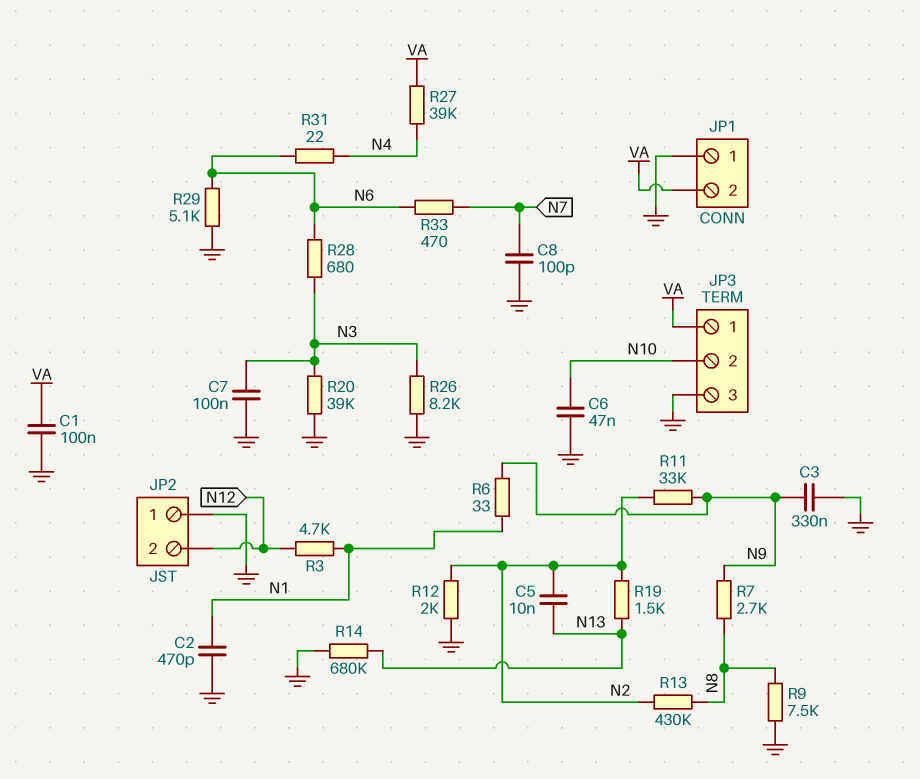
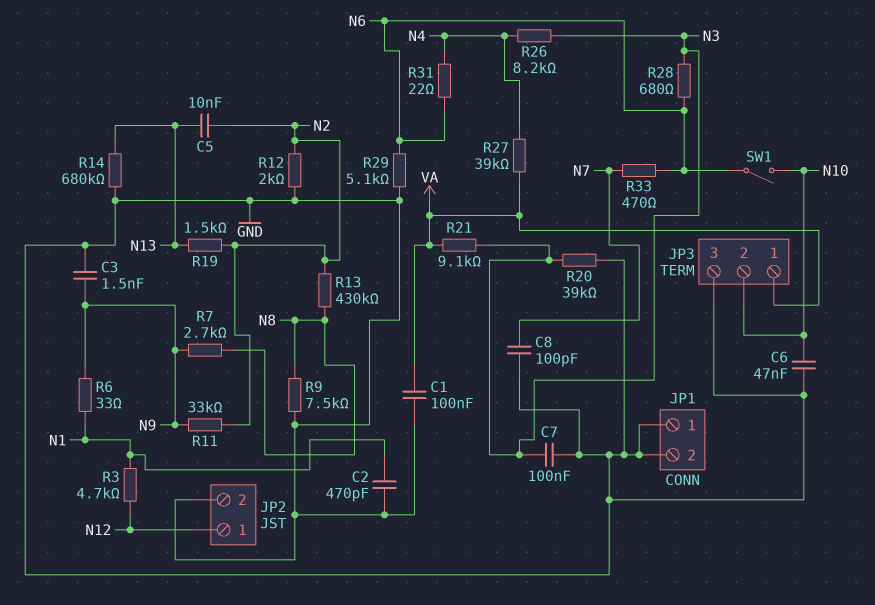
C3: 330nF (GND, N9) -> 1.5nF (GND, N9)
JP1 pin 2: VA -> GND
JP2 pin 1: GND -> N12
JP2 pin 2: N12 -> GND
R21: none -> 9.1k (N3, VA)
R26: 8.2k (GND, N3) -> 8.2k (N3, N4)
SW1: none -> switch (N6, N10)

